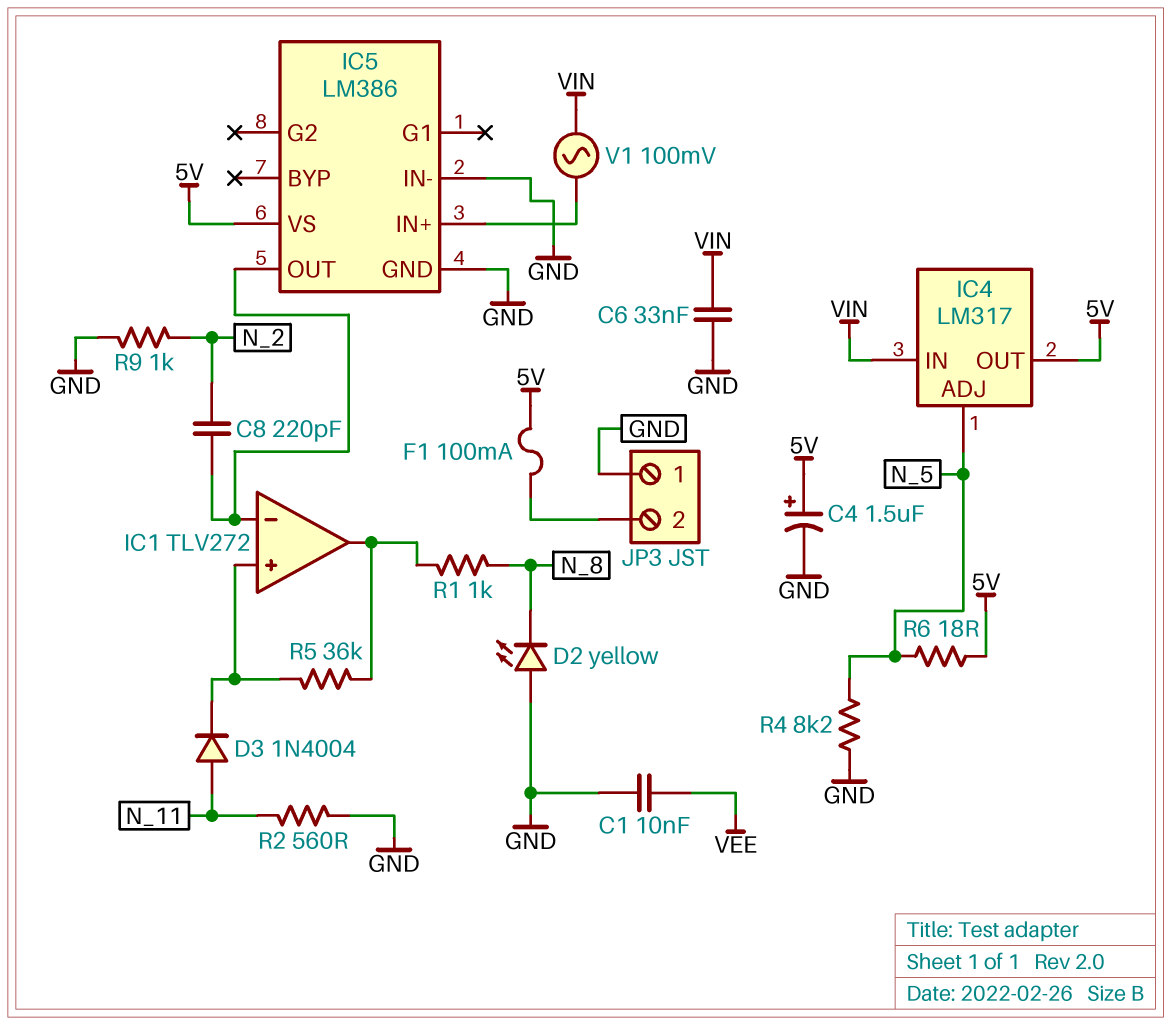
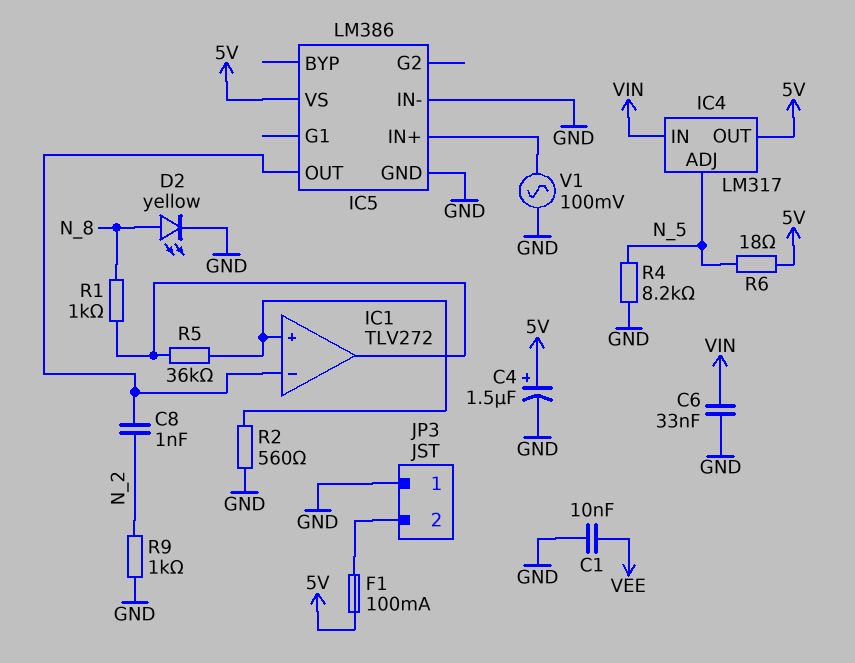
C8: 220pF (IC1/in-, N_2) -> 1nF (IC1/in-, N_2)
D2: LED yellow (A GND, K N_8) -> LED yellow (A N_8, K GND)
D3: diode 1N4004 (A N_11, K IC1/in+) -> none
R2: 560 (GND, N_11) -> 560 (GND, IC1/in+)
V1: AC 100mV (IC5/IN+, VIN) -> AC 100mV (GND, IC5/IN+)

